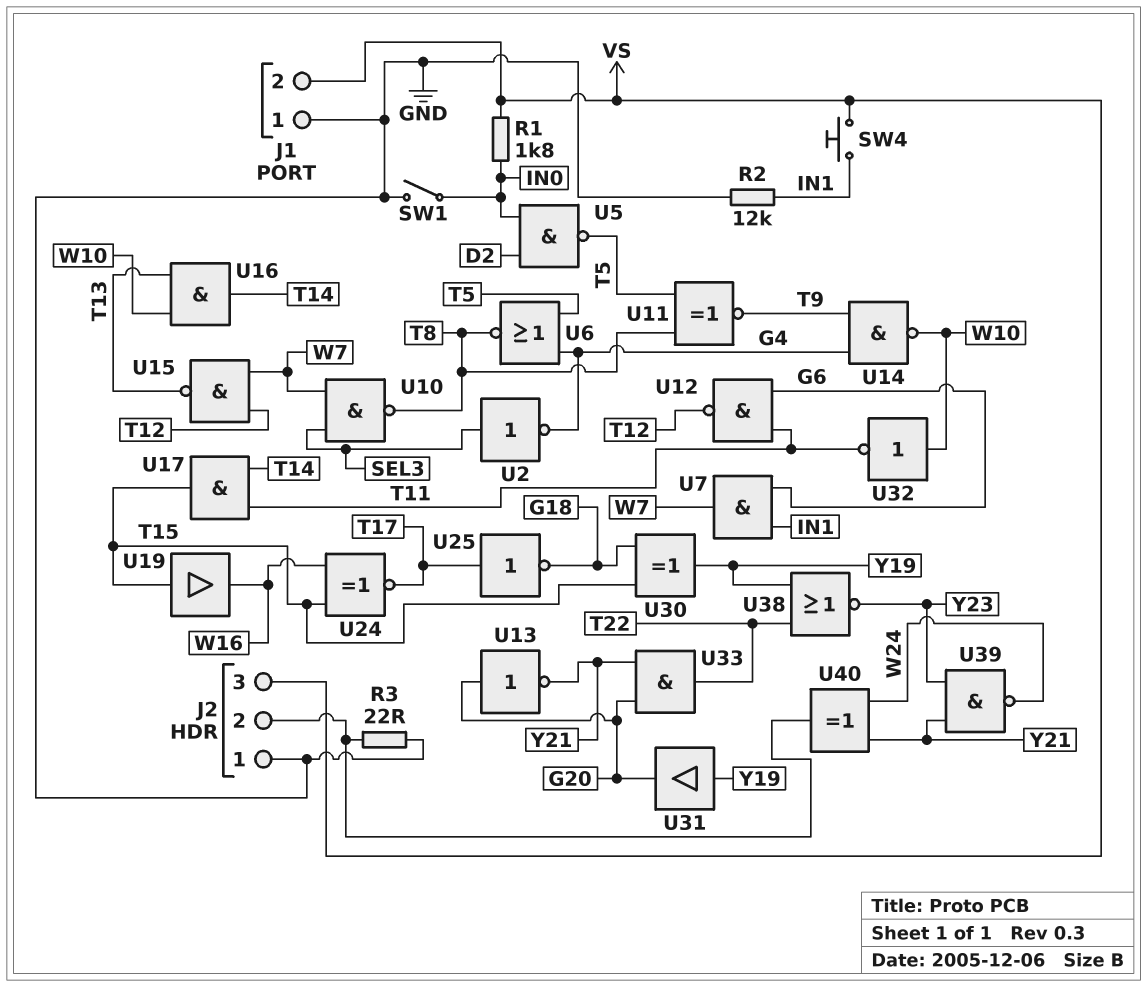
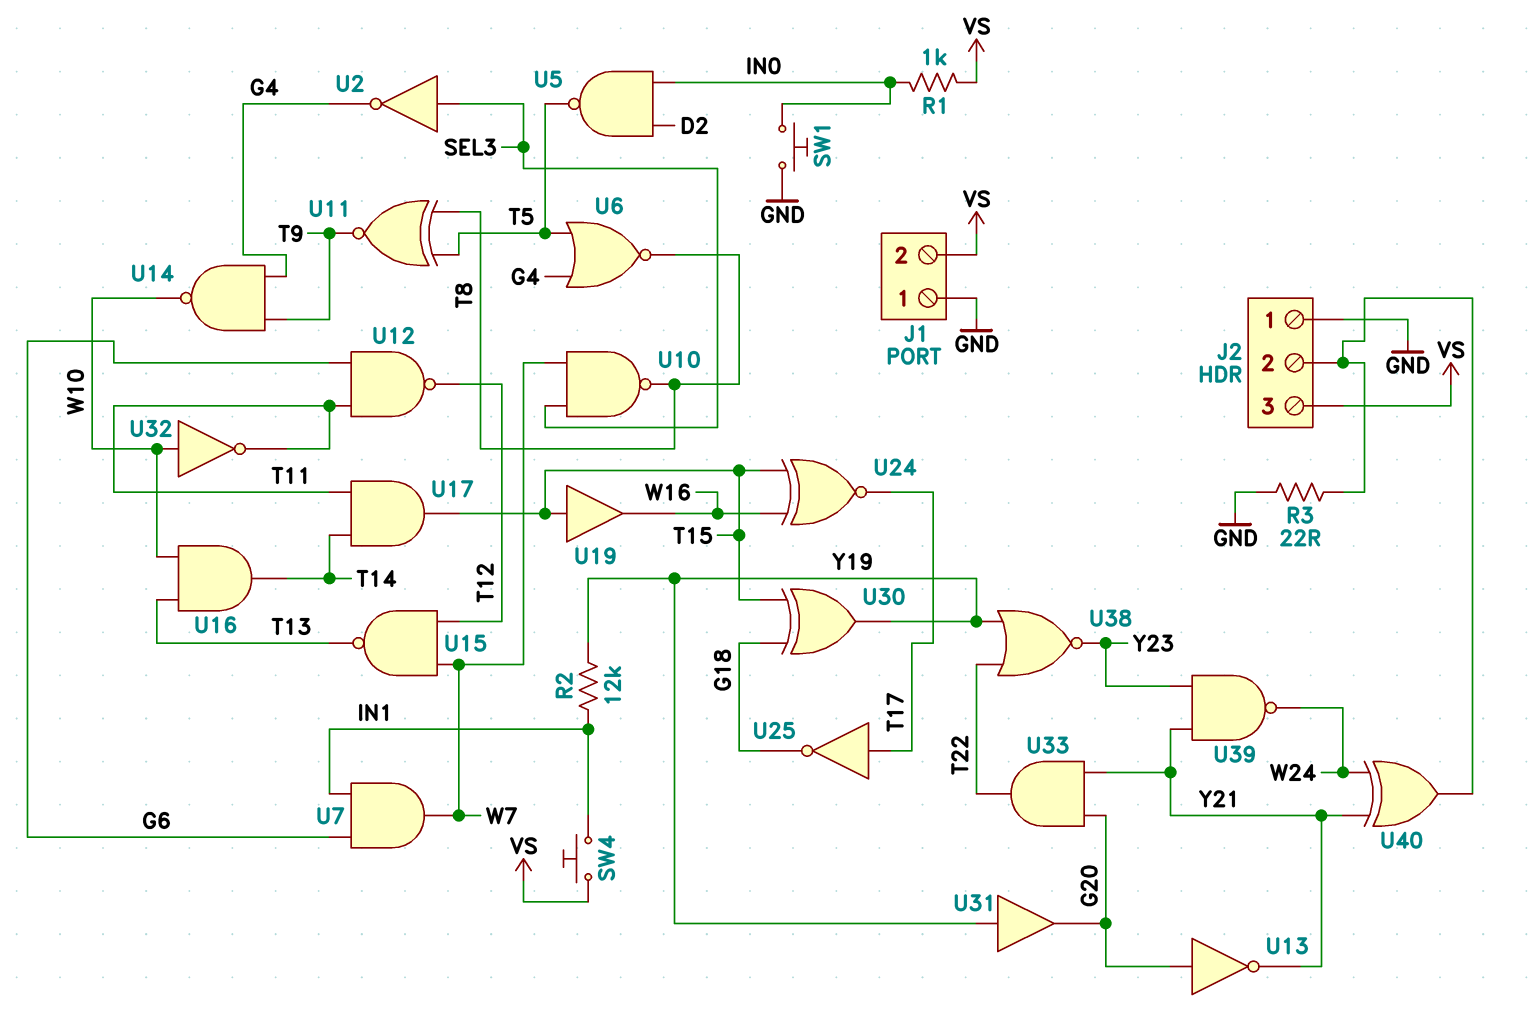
R1: 1.8k (IN0, VS) -> 1k (IN0, VS)
R2: 12k (GND, IN1) -> 12k (IN1, Y19)
SW1: switch (GND, IN0) -> button (GND, IN0)

